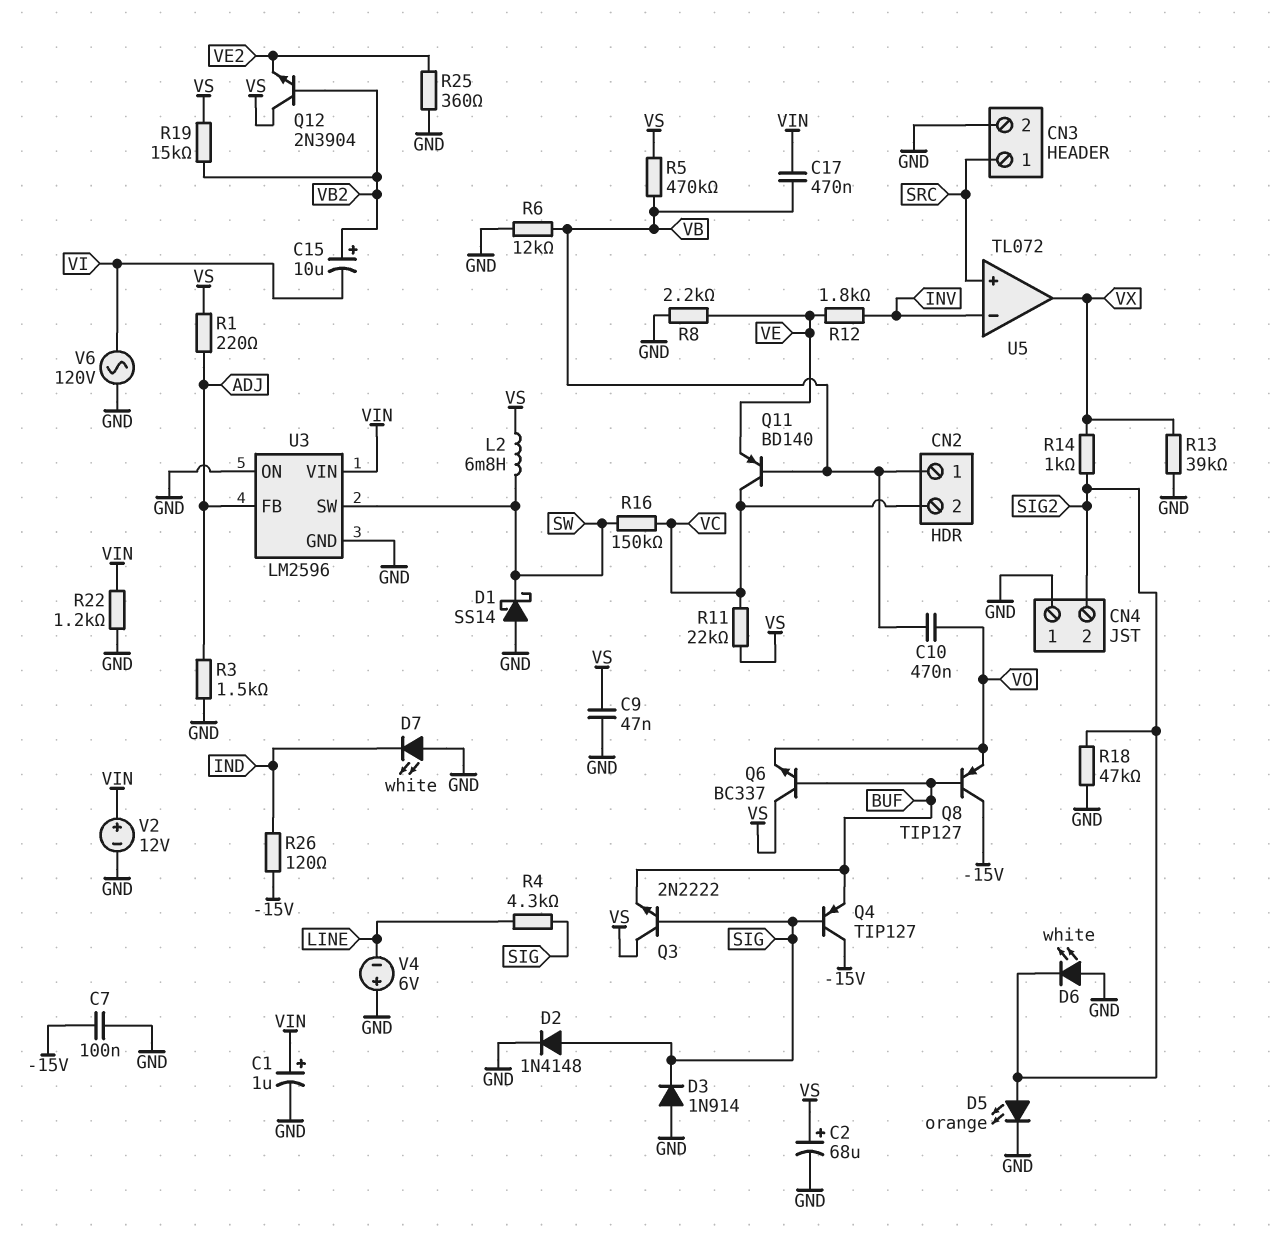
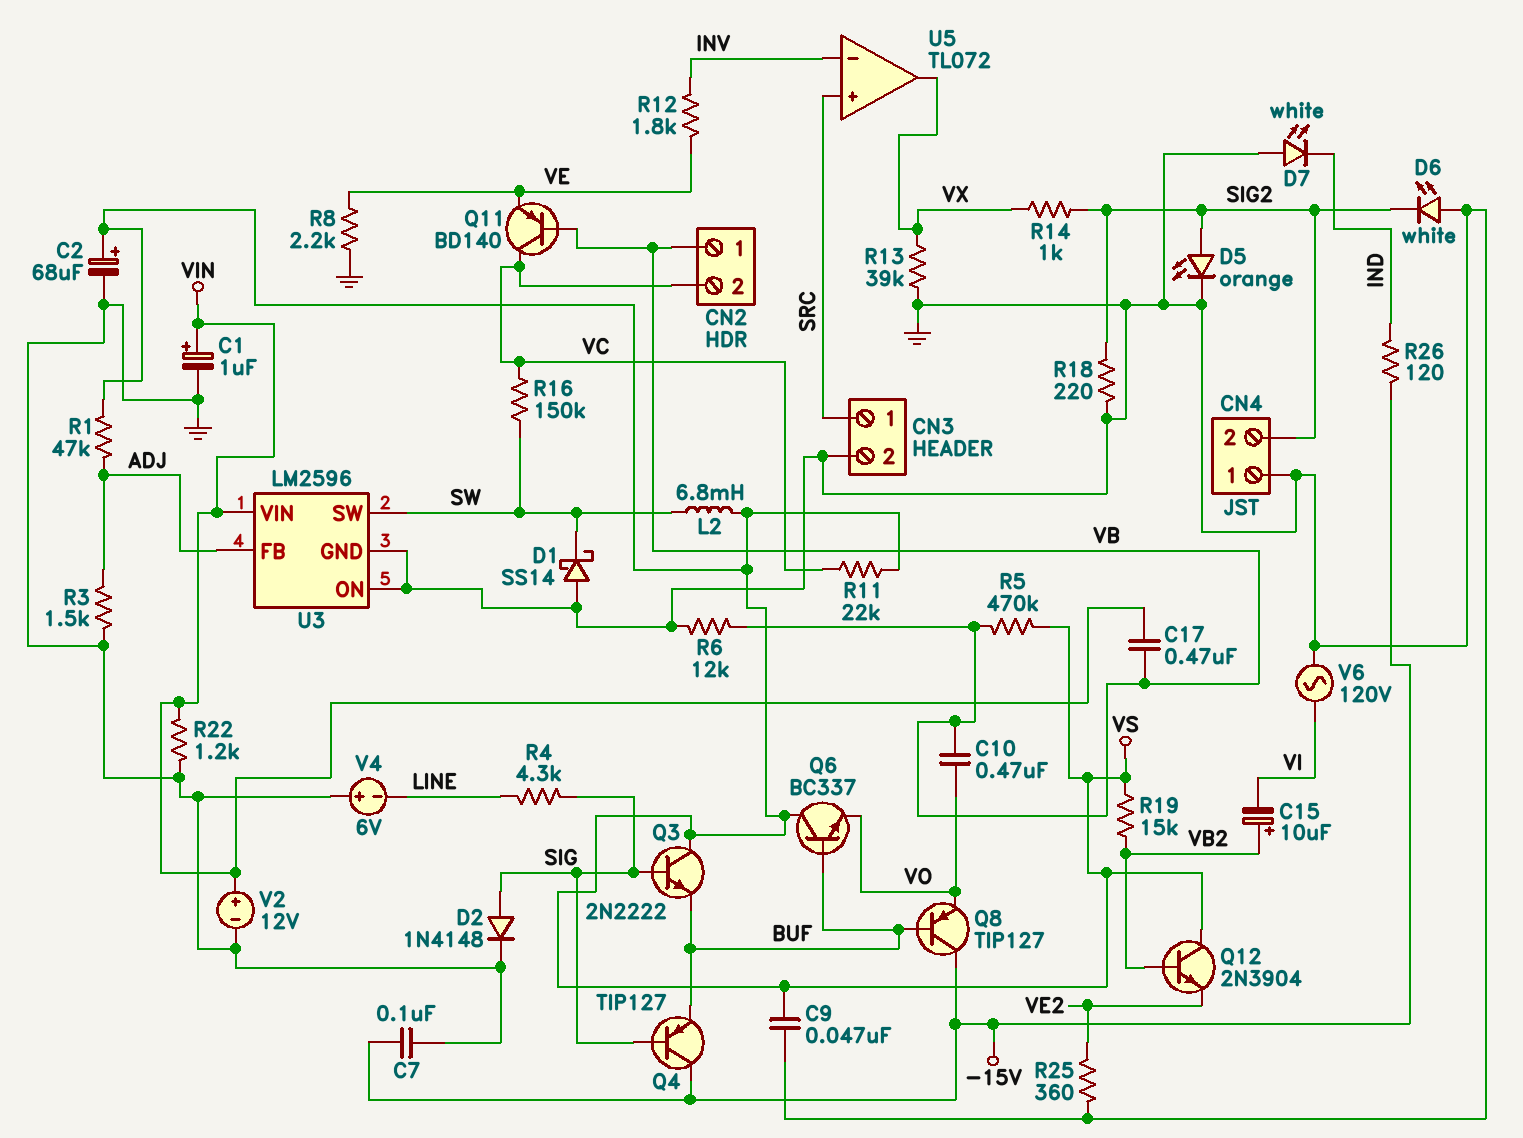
D3: diode 1N914 (A GND, K SIG) -> none
R1: 220 (ADJ, VS) -> 47k (ADJ, VS)
R18: 47k (GND, SIG2) -> 220 (GND, SIG2)

